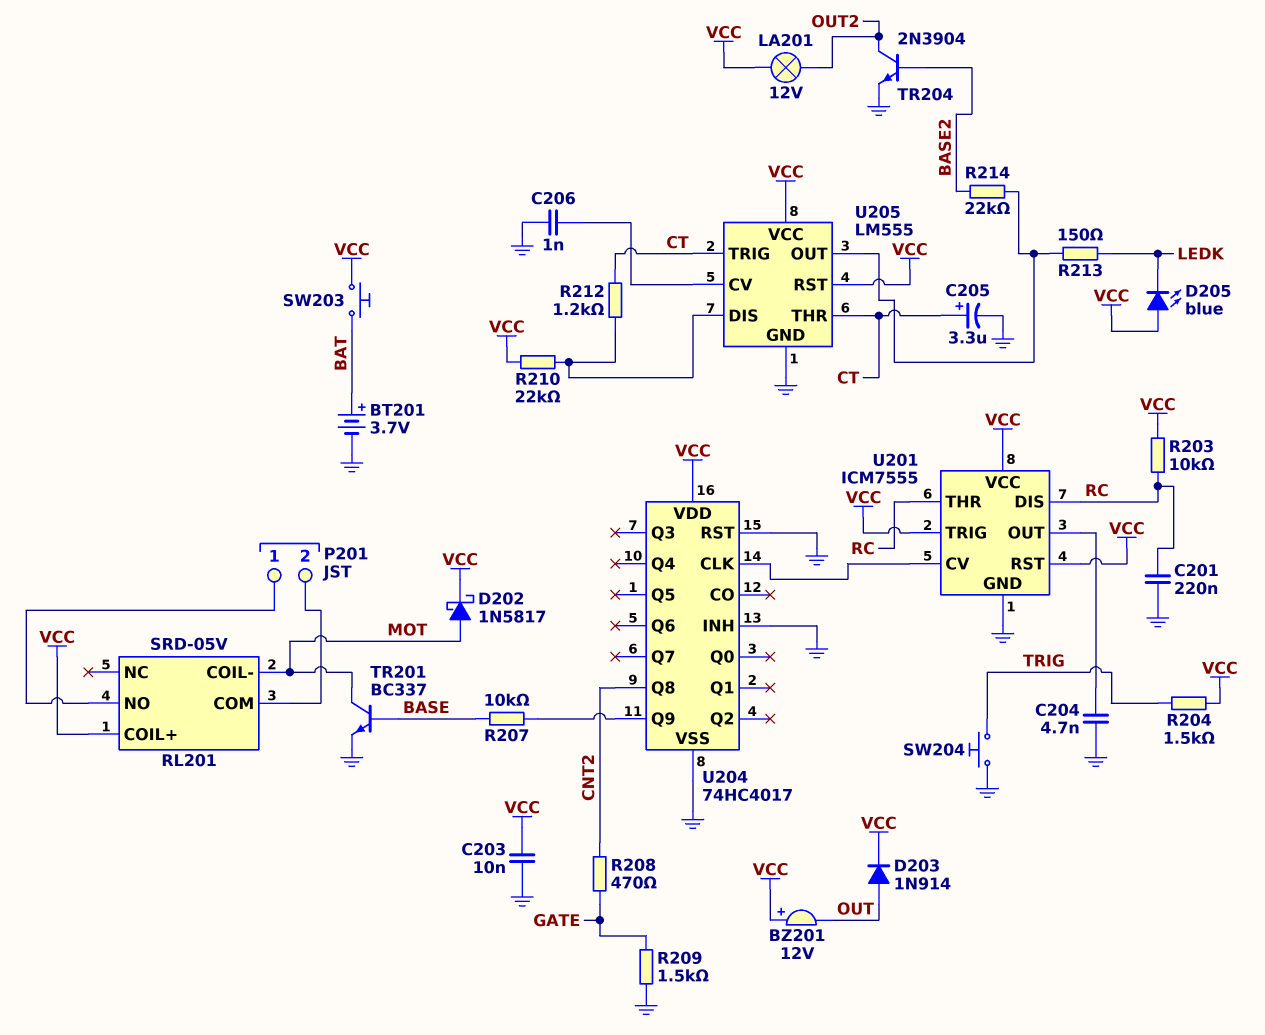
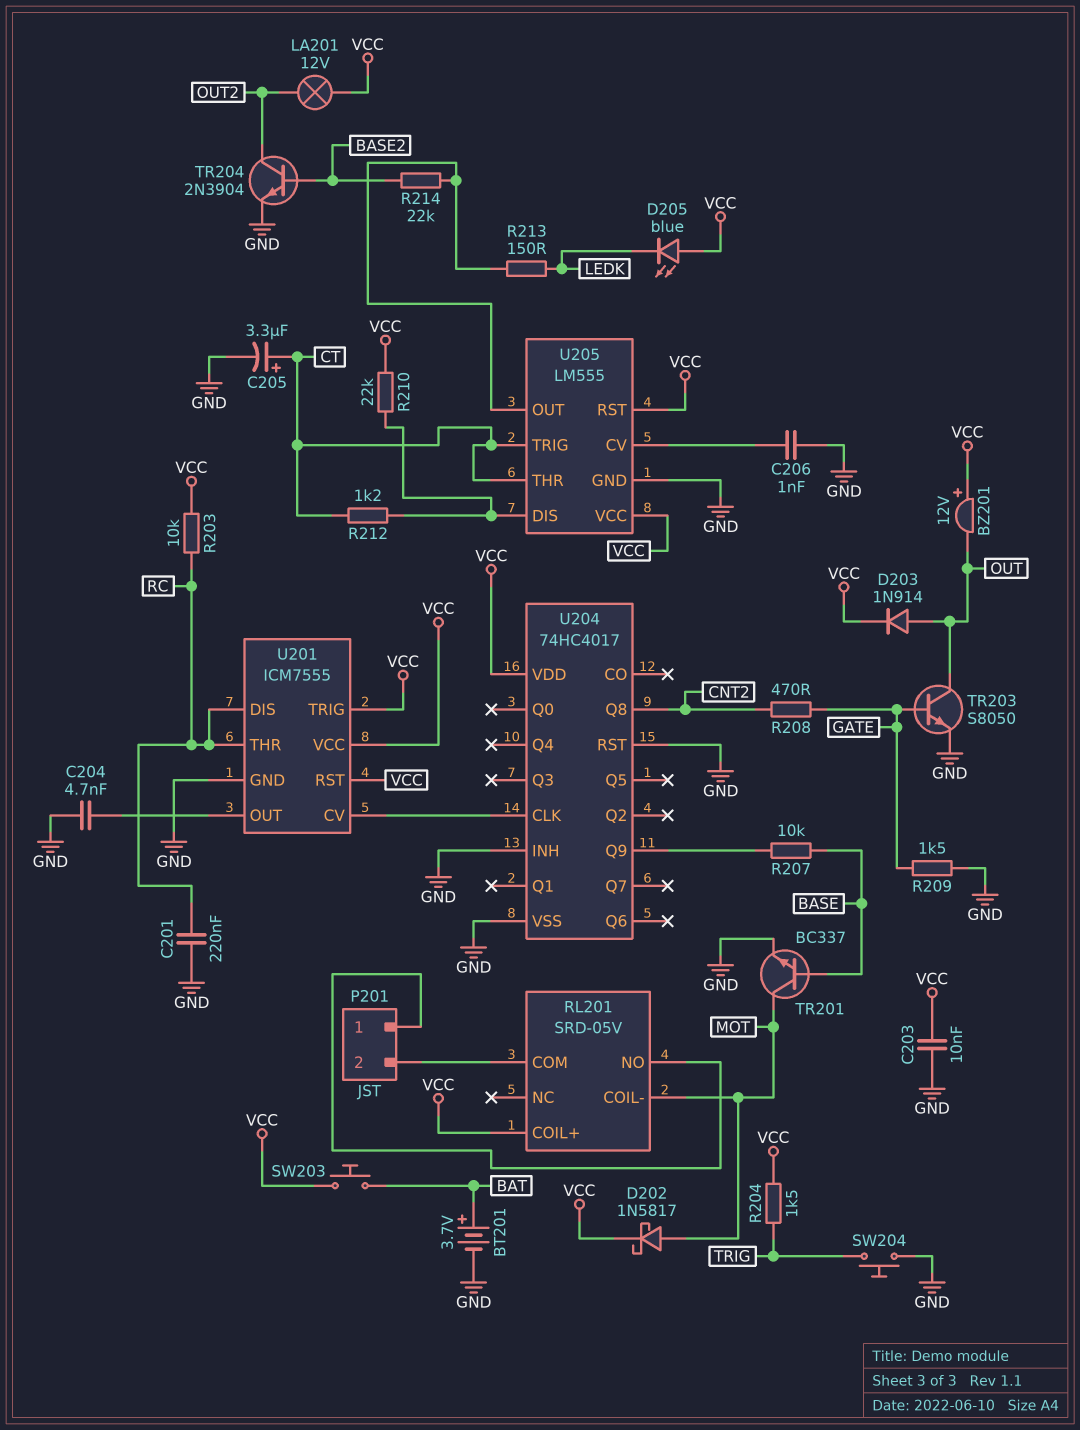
TR203: none -> NPN S8050 (B GATE, C OUT, E GND)

